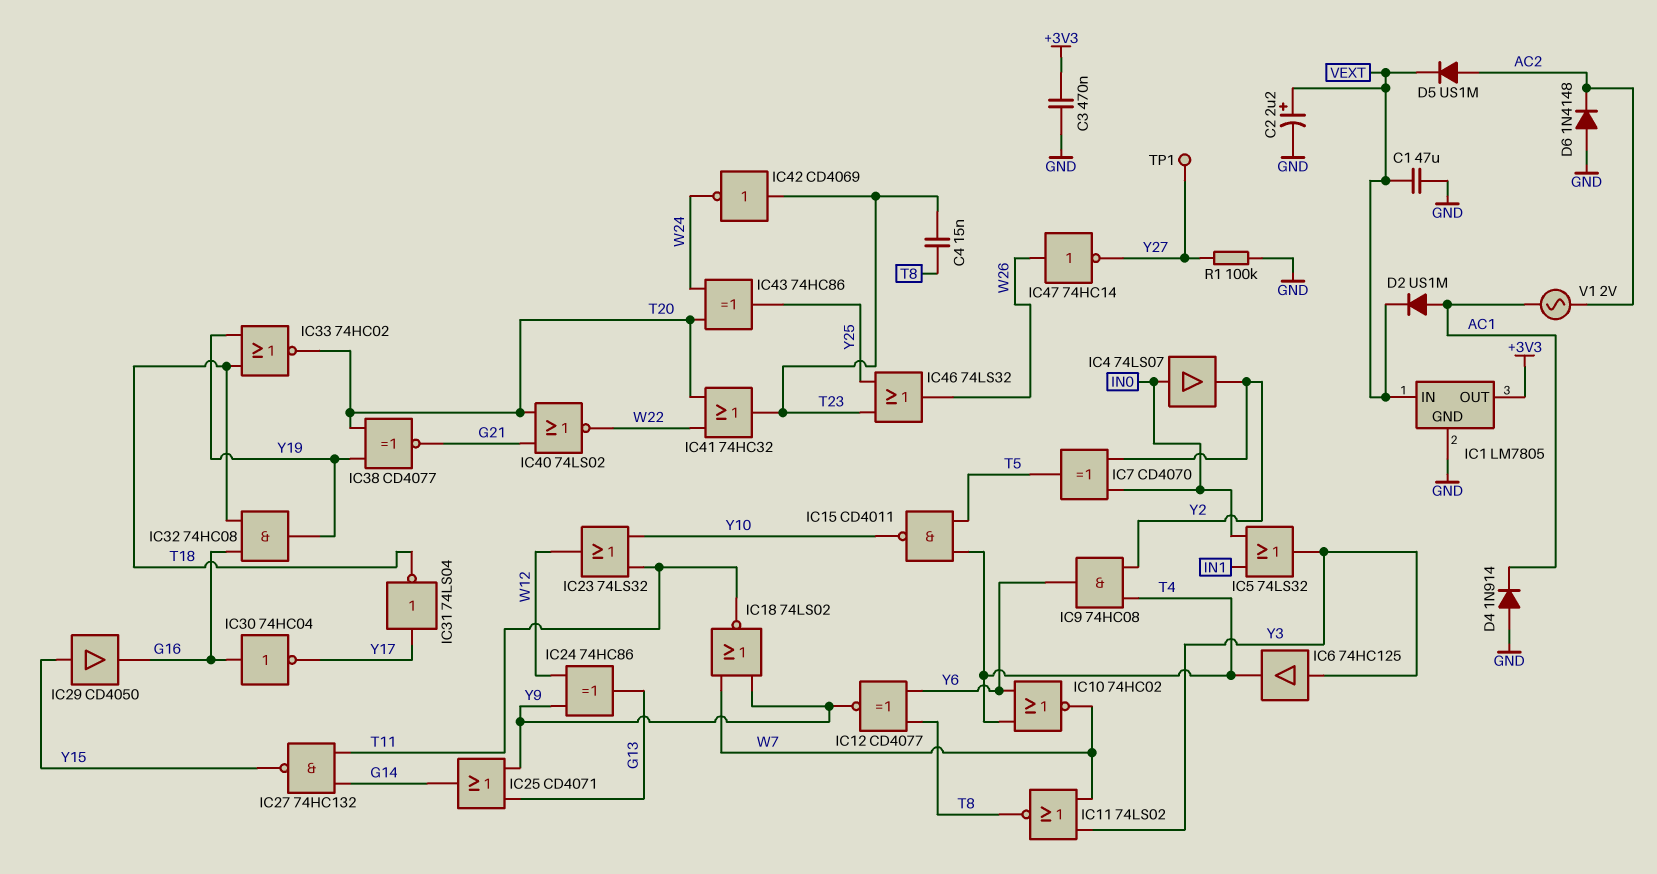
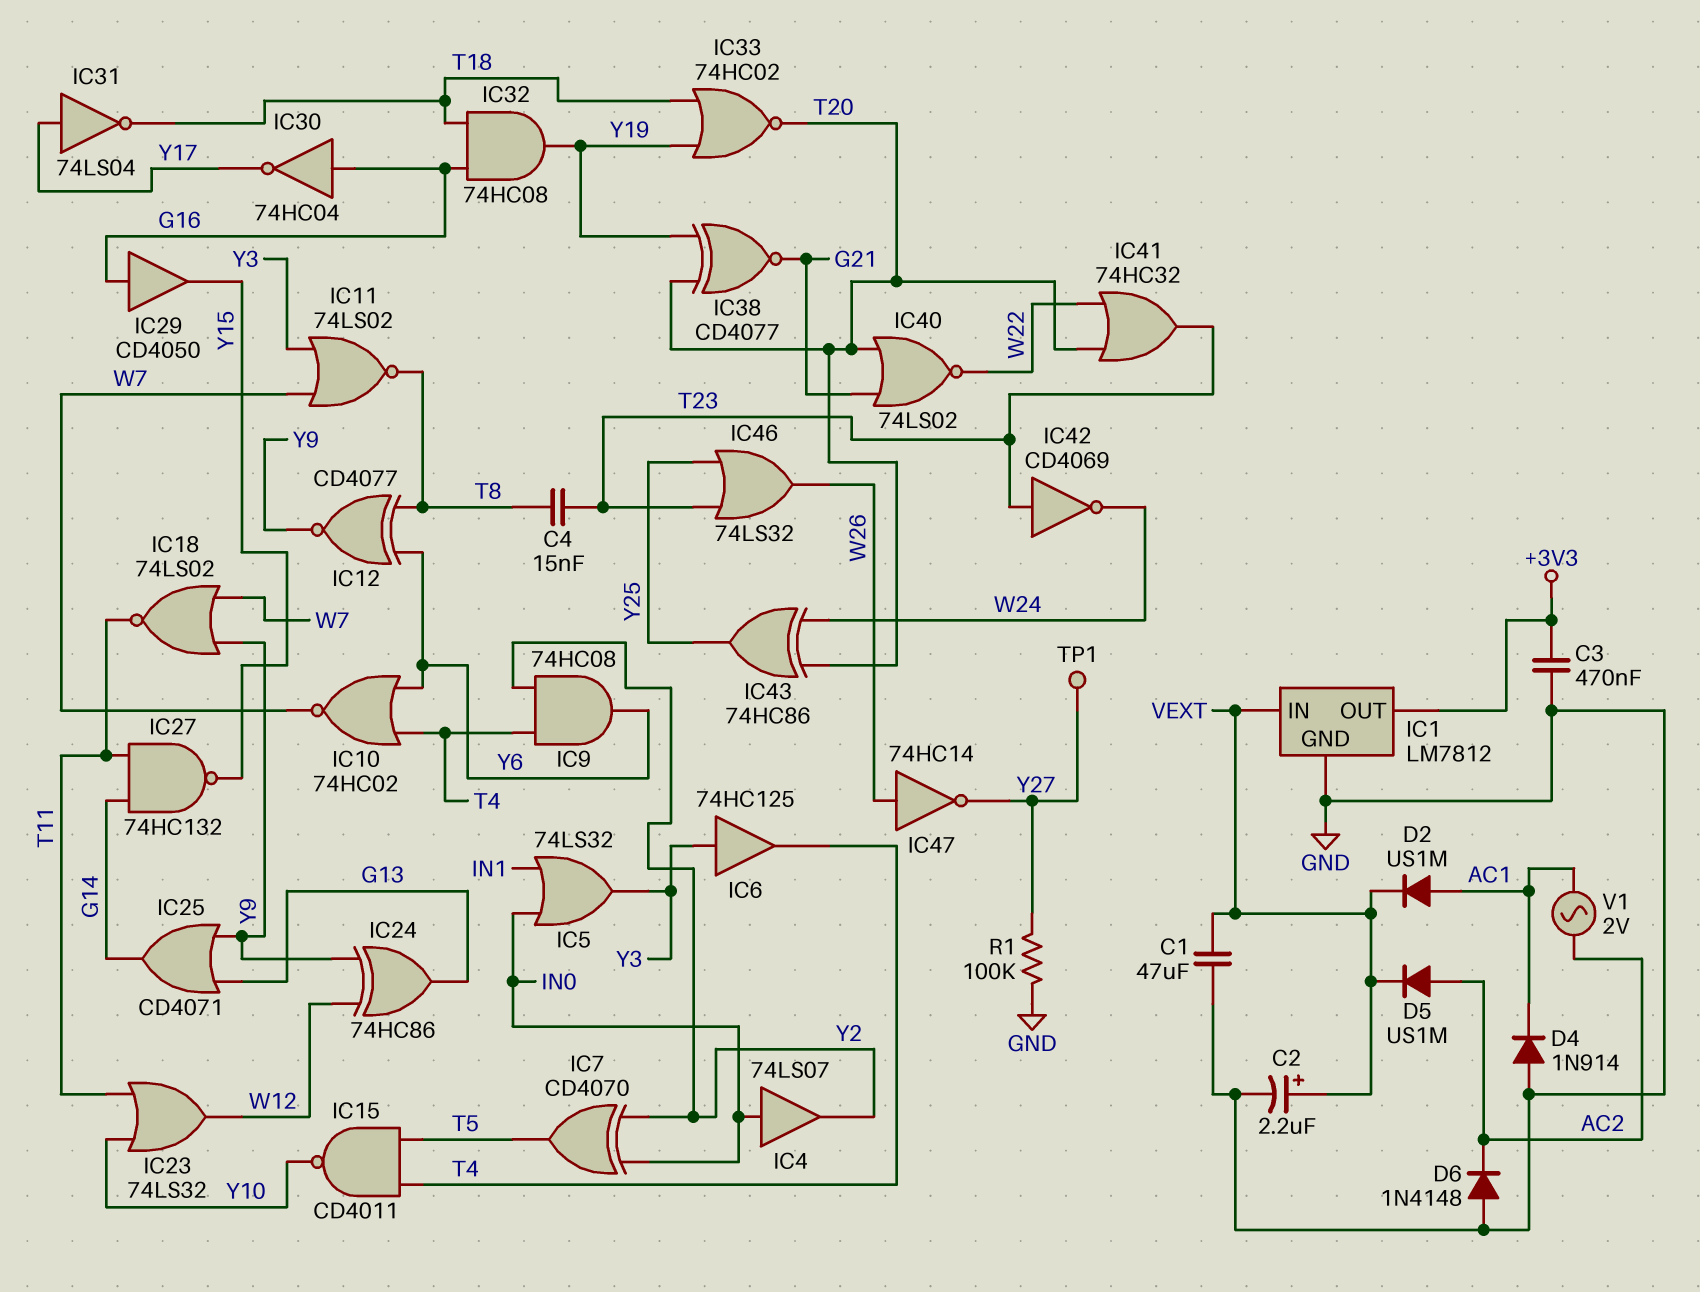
IC1: LM7805 -> LM7812
IC29: buffer CD4050 (in Y15, out G16) -> buffer CD4050 (in G16, out Y15)

